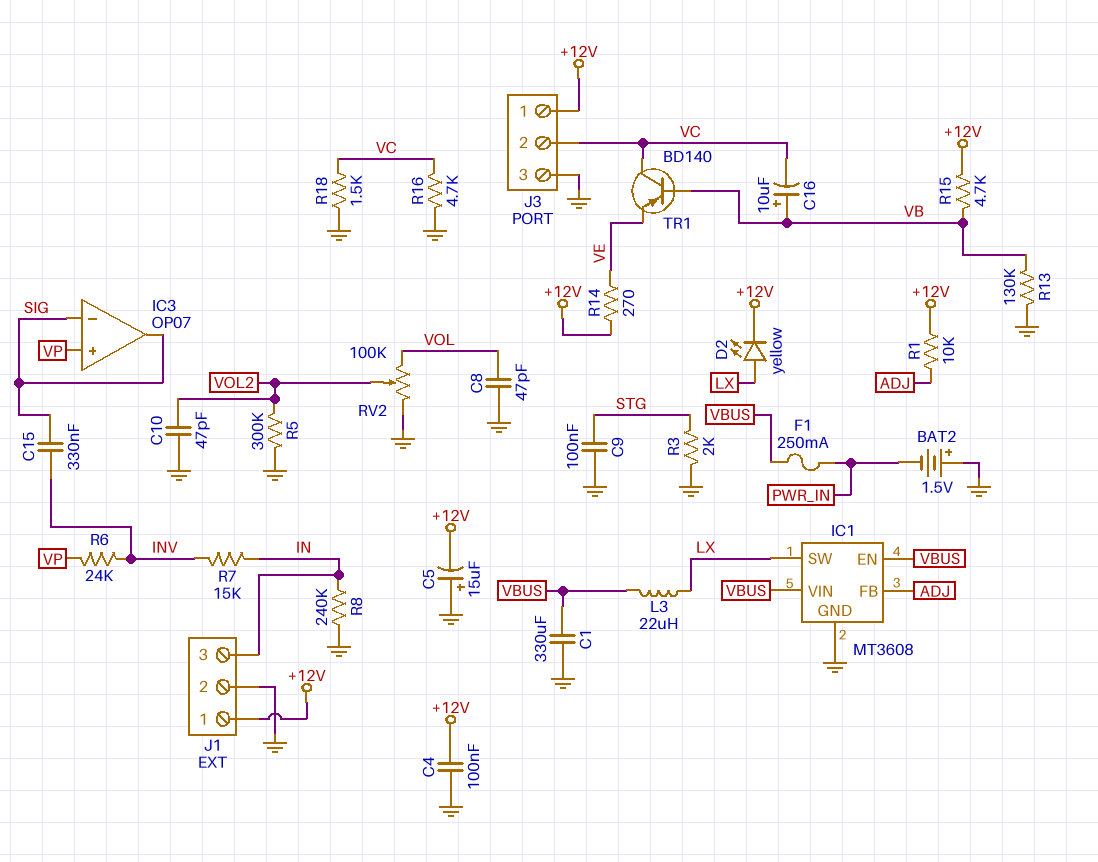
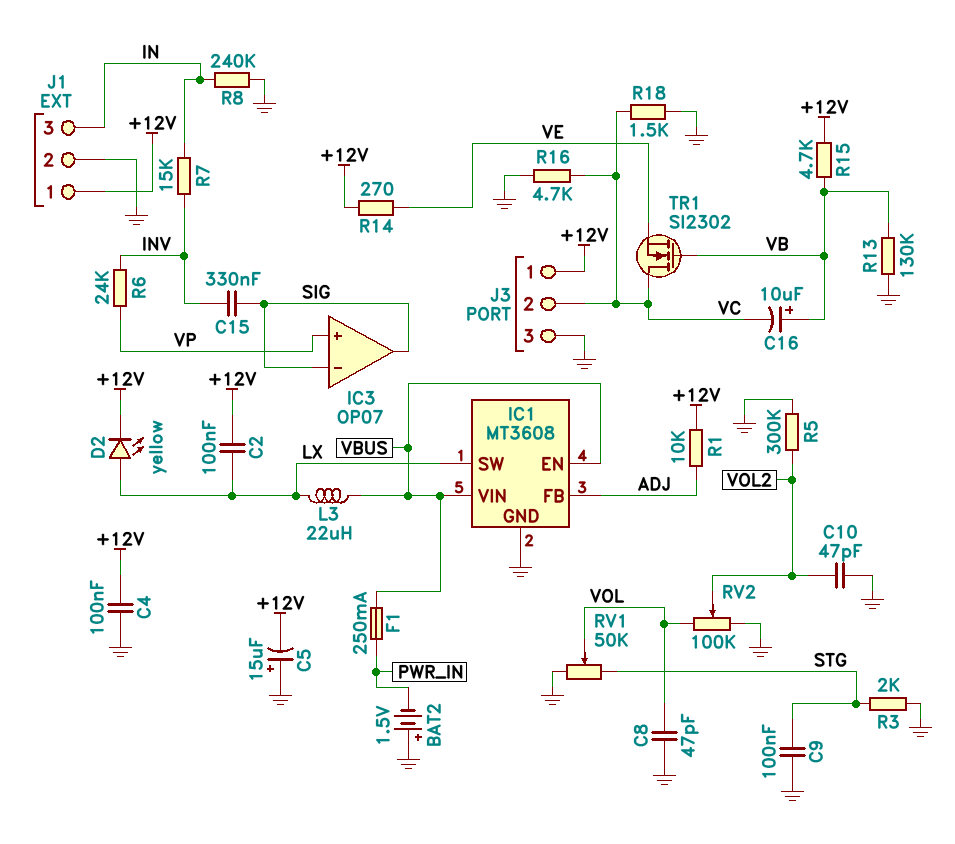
C1: 330uF (GND, VBUS) -> none
C2: none -> 100nF (+12V, LX)
RV1: none -> 50k (GND, STG, wiper VOL)
TR1: PNP BD140 (B VB, C VC, E VE) -> NMOS SI2302 (G VB, D VC, S VE)

